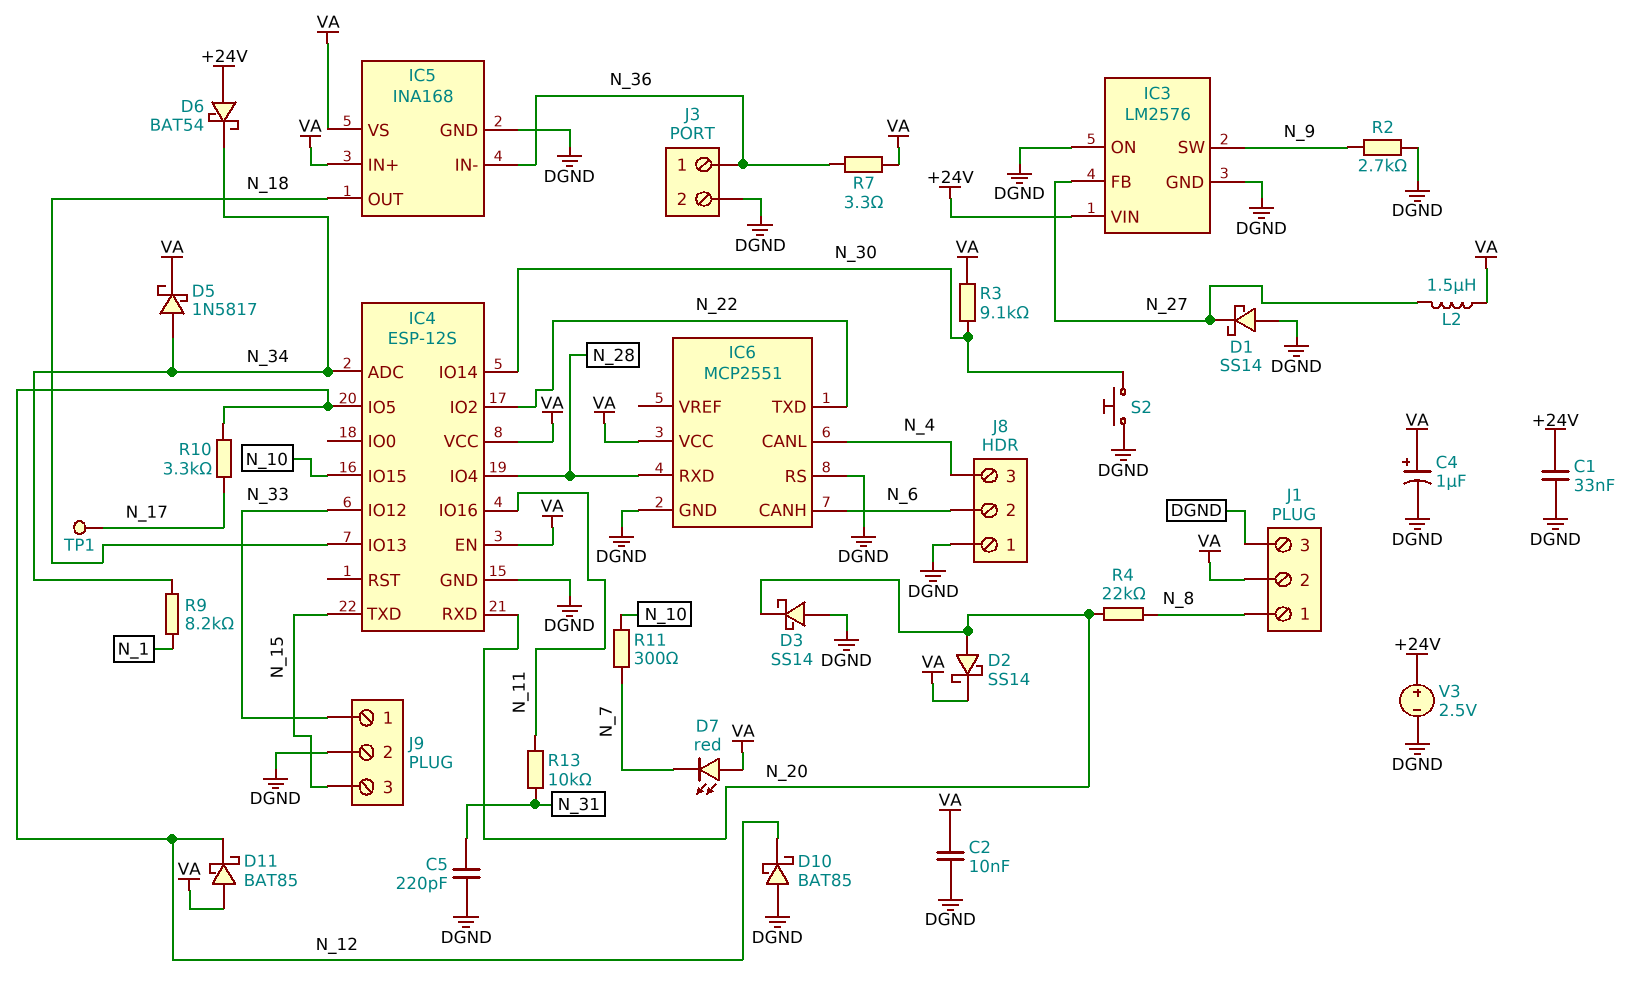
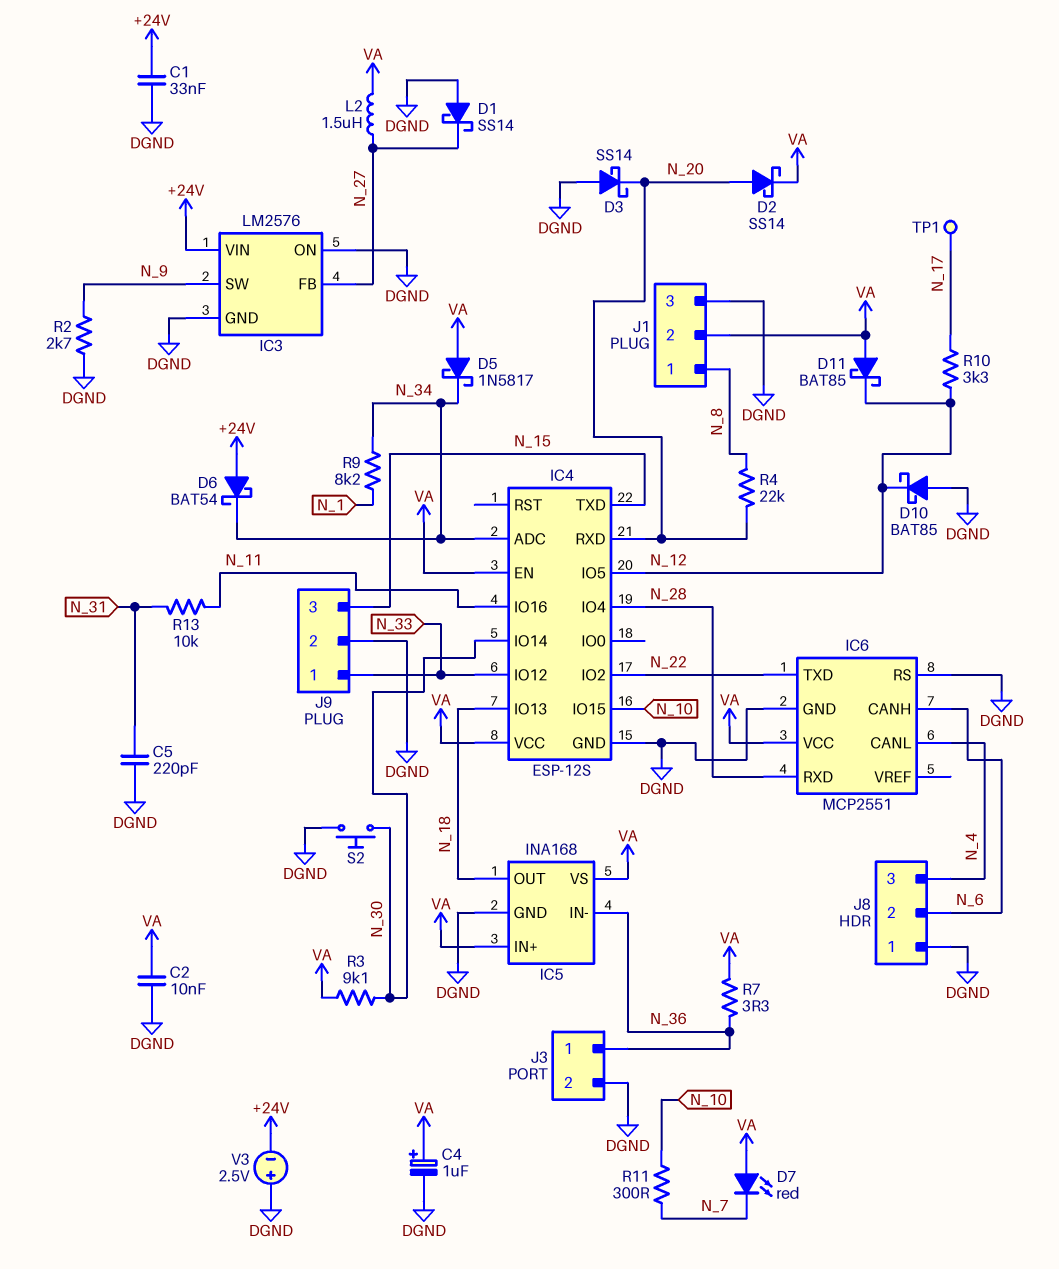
D5: schottky 1N5817 (A N_34, K VA) -> schottky 1N5817 (A VA, K N_34)
V3: 2.5V (plus +24V, minus DGND) -> 2.5V (plus DGND, minus +24V)

